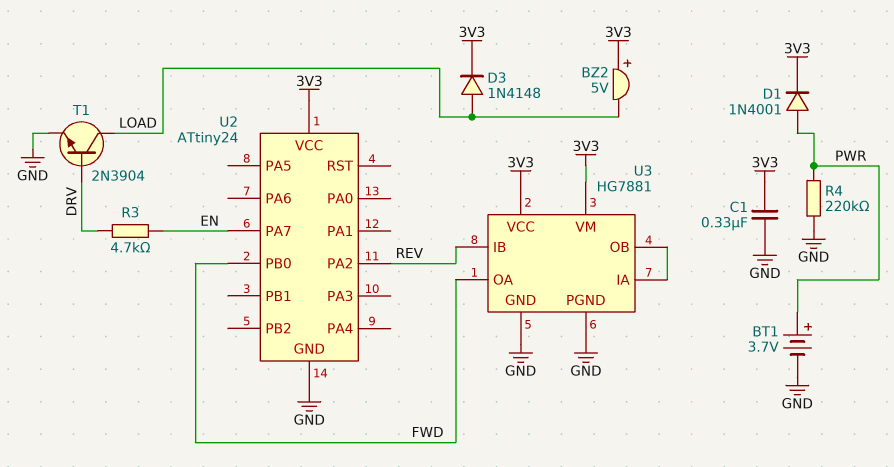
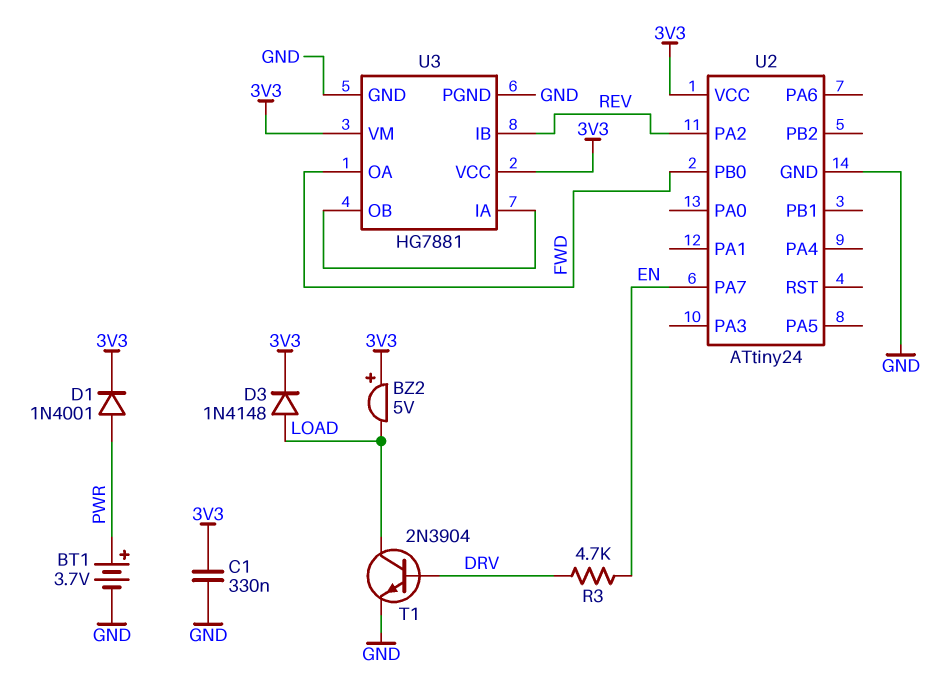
R4: 220k (GND, PWR) -> none

